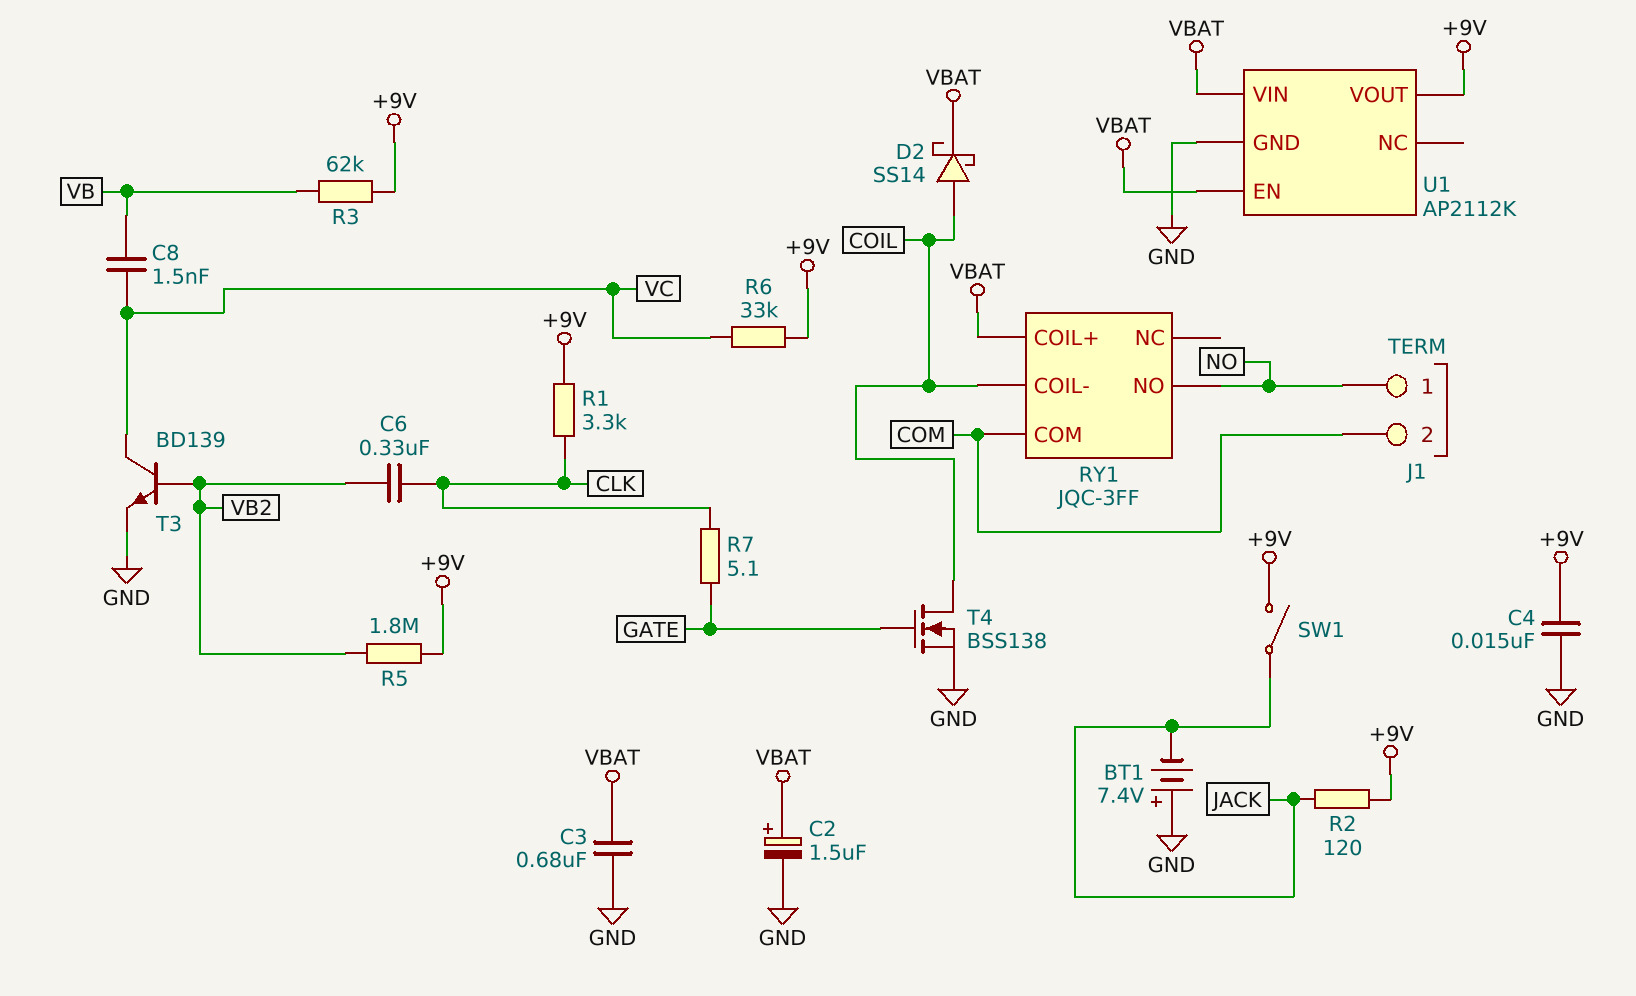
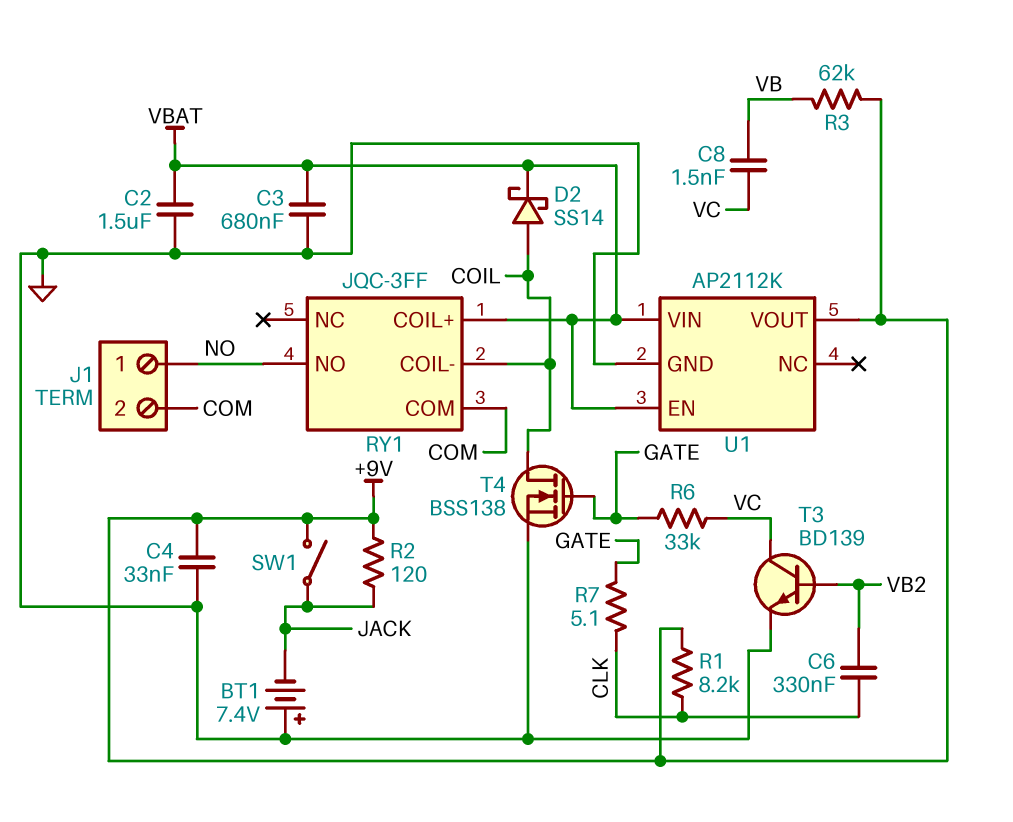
C2: 1.5uF (plus VBAT, minus GND) -> 1.5uF (GND, VBAT)
C4: 15nF (+9V, GND) -> 33nF (+9V, GND)
R1: 3.3k (+9V, CLK) -> 8.2k (+9V, CLK)
R5: 1.8M (+9V, VB2) -> none
R6: 33k (+9V, VC) -> 33k (GATE, VC)

